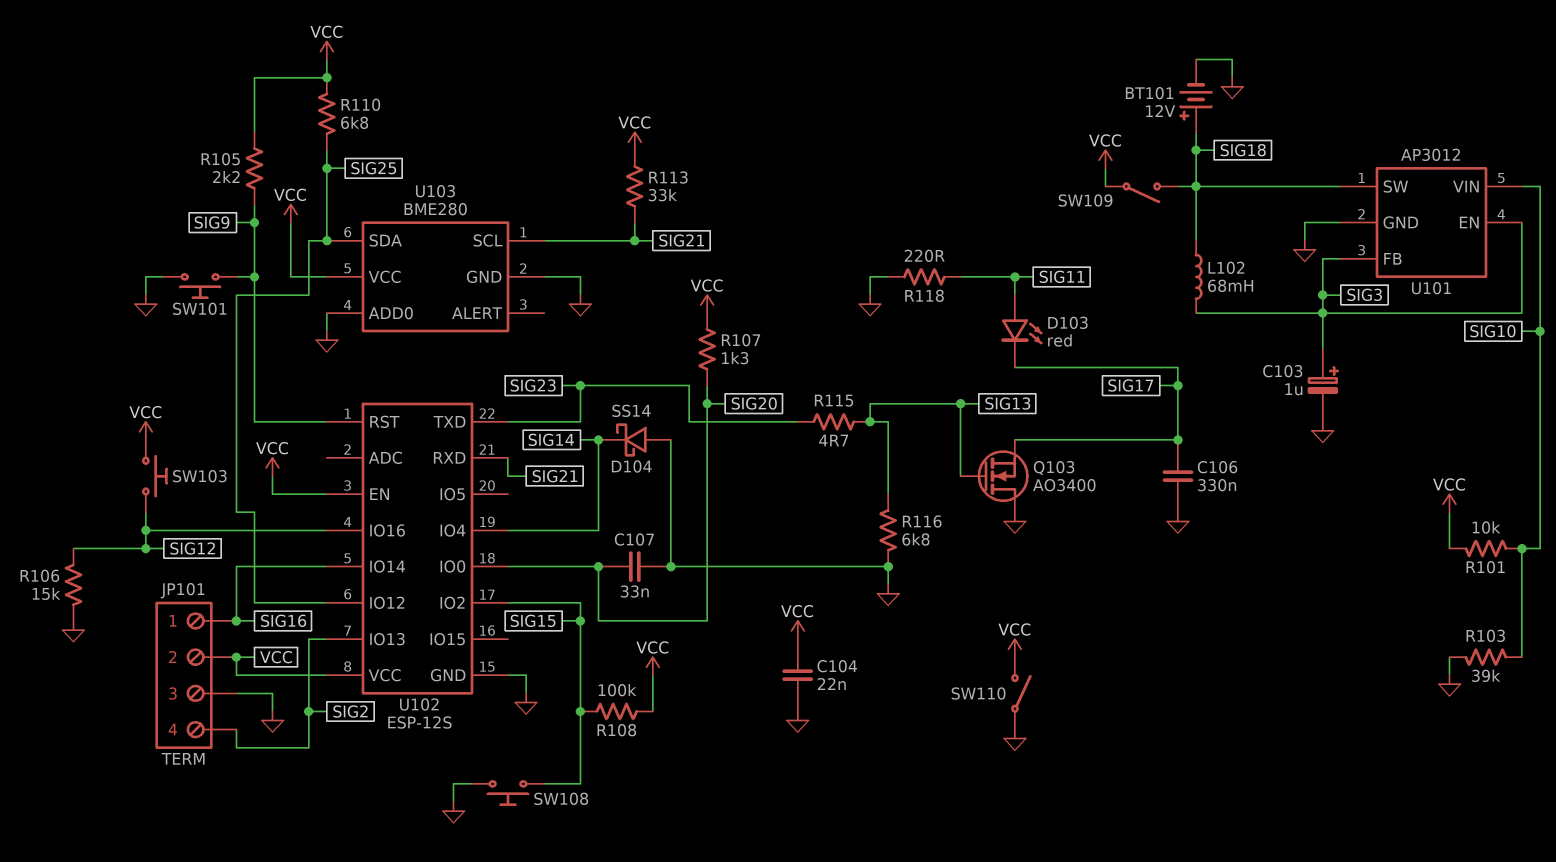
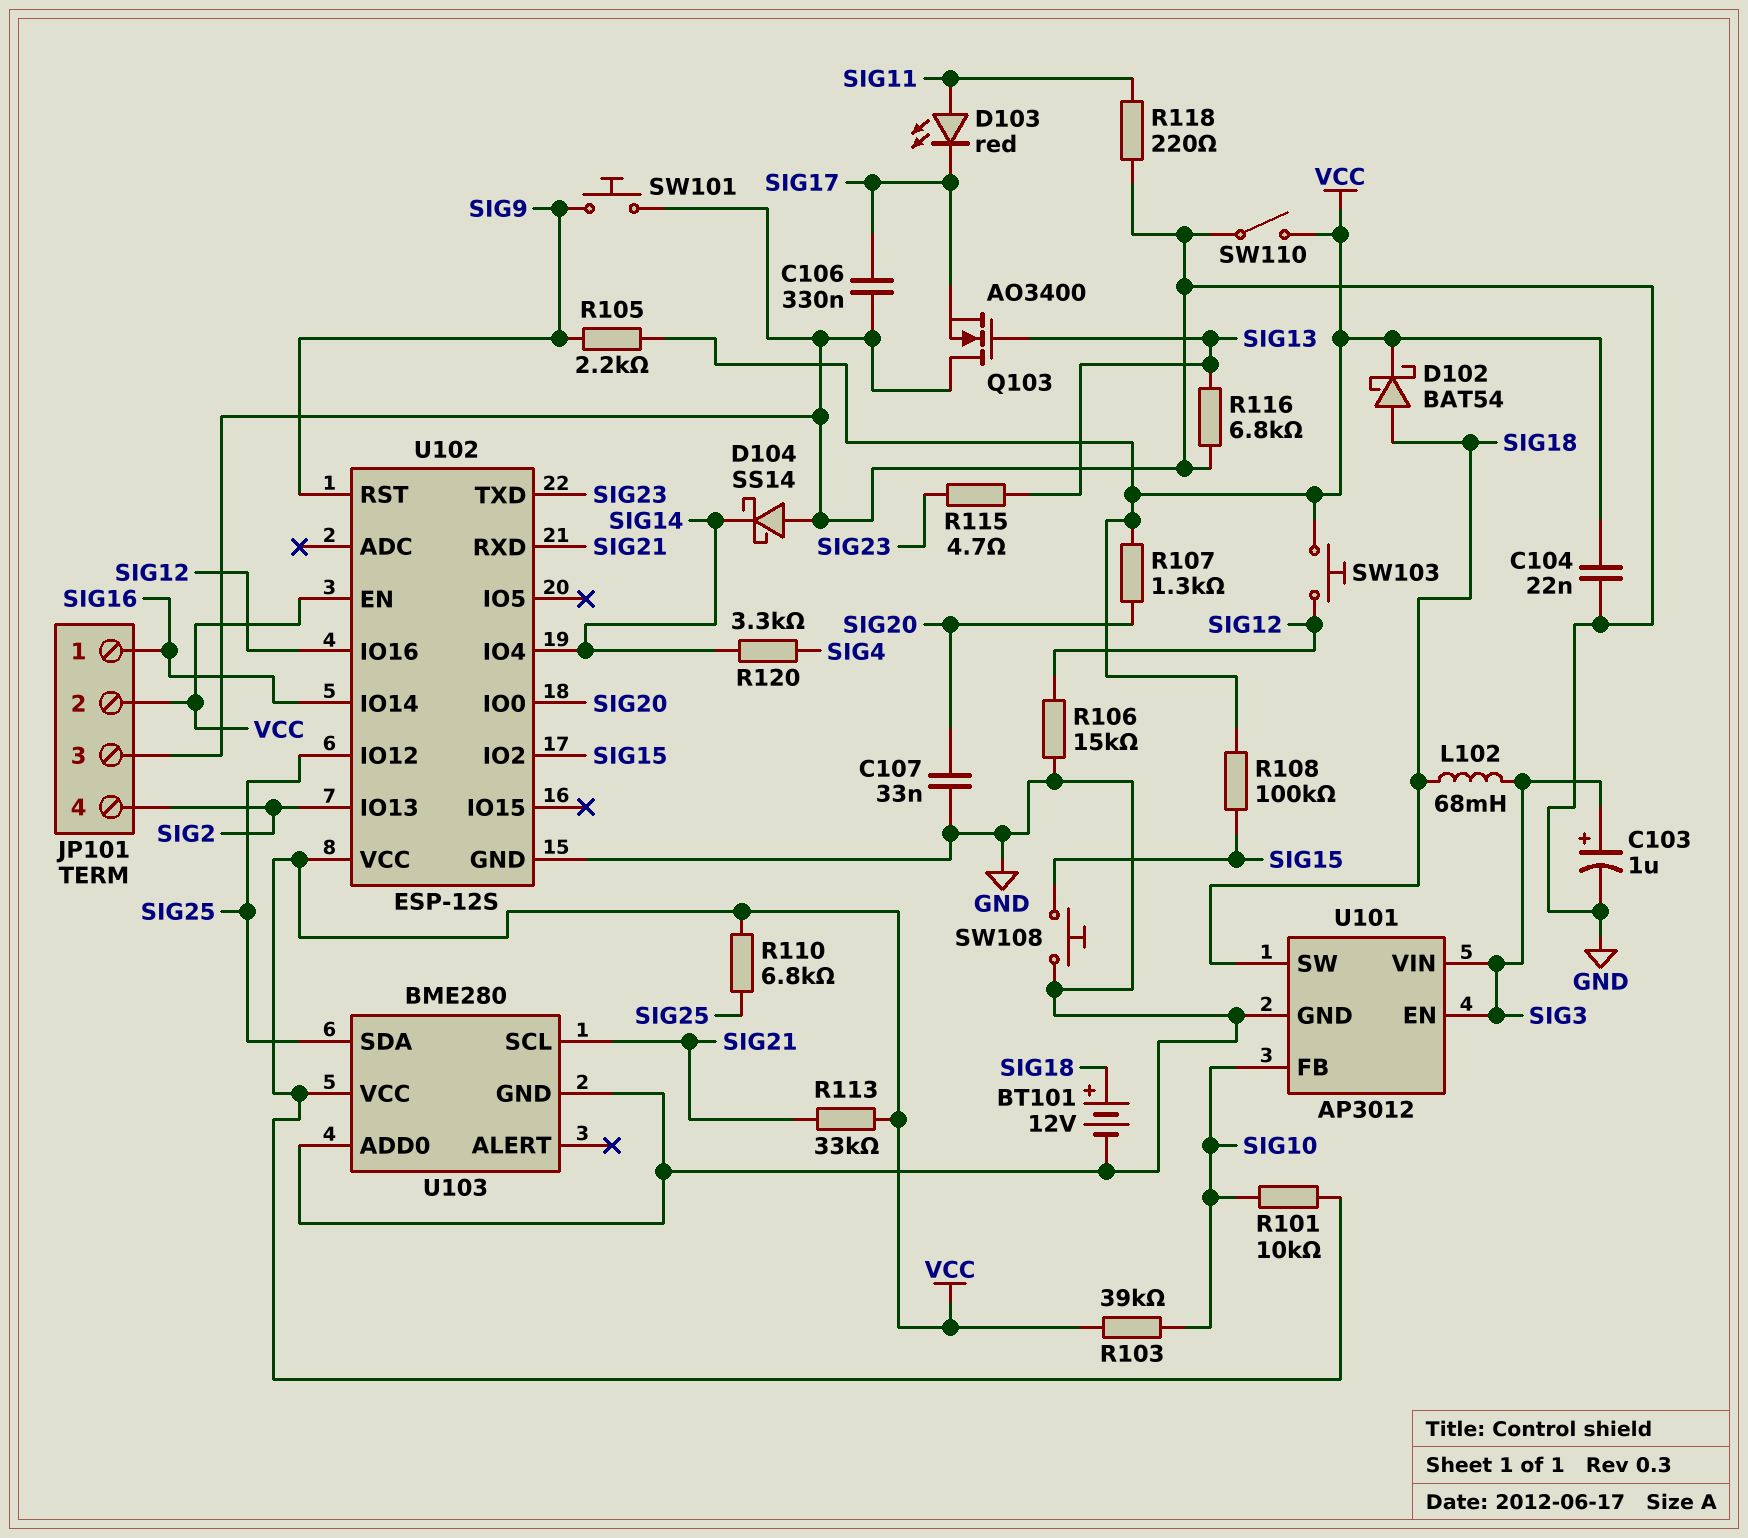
D102: none -> schottky BAT54 (A SIG18, K VCC)
R103: 39k (GND, SIG10) -> 39k (SIG10, VCC)
R120: none -> 3.3k (SIG4, SIG14)
SW109: switch (SIG18, VCC) -> none
U101 pin FB: SIG3 -> SIG10
U101 pin VIN: SIG10 -> SIG3

